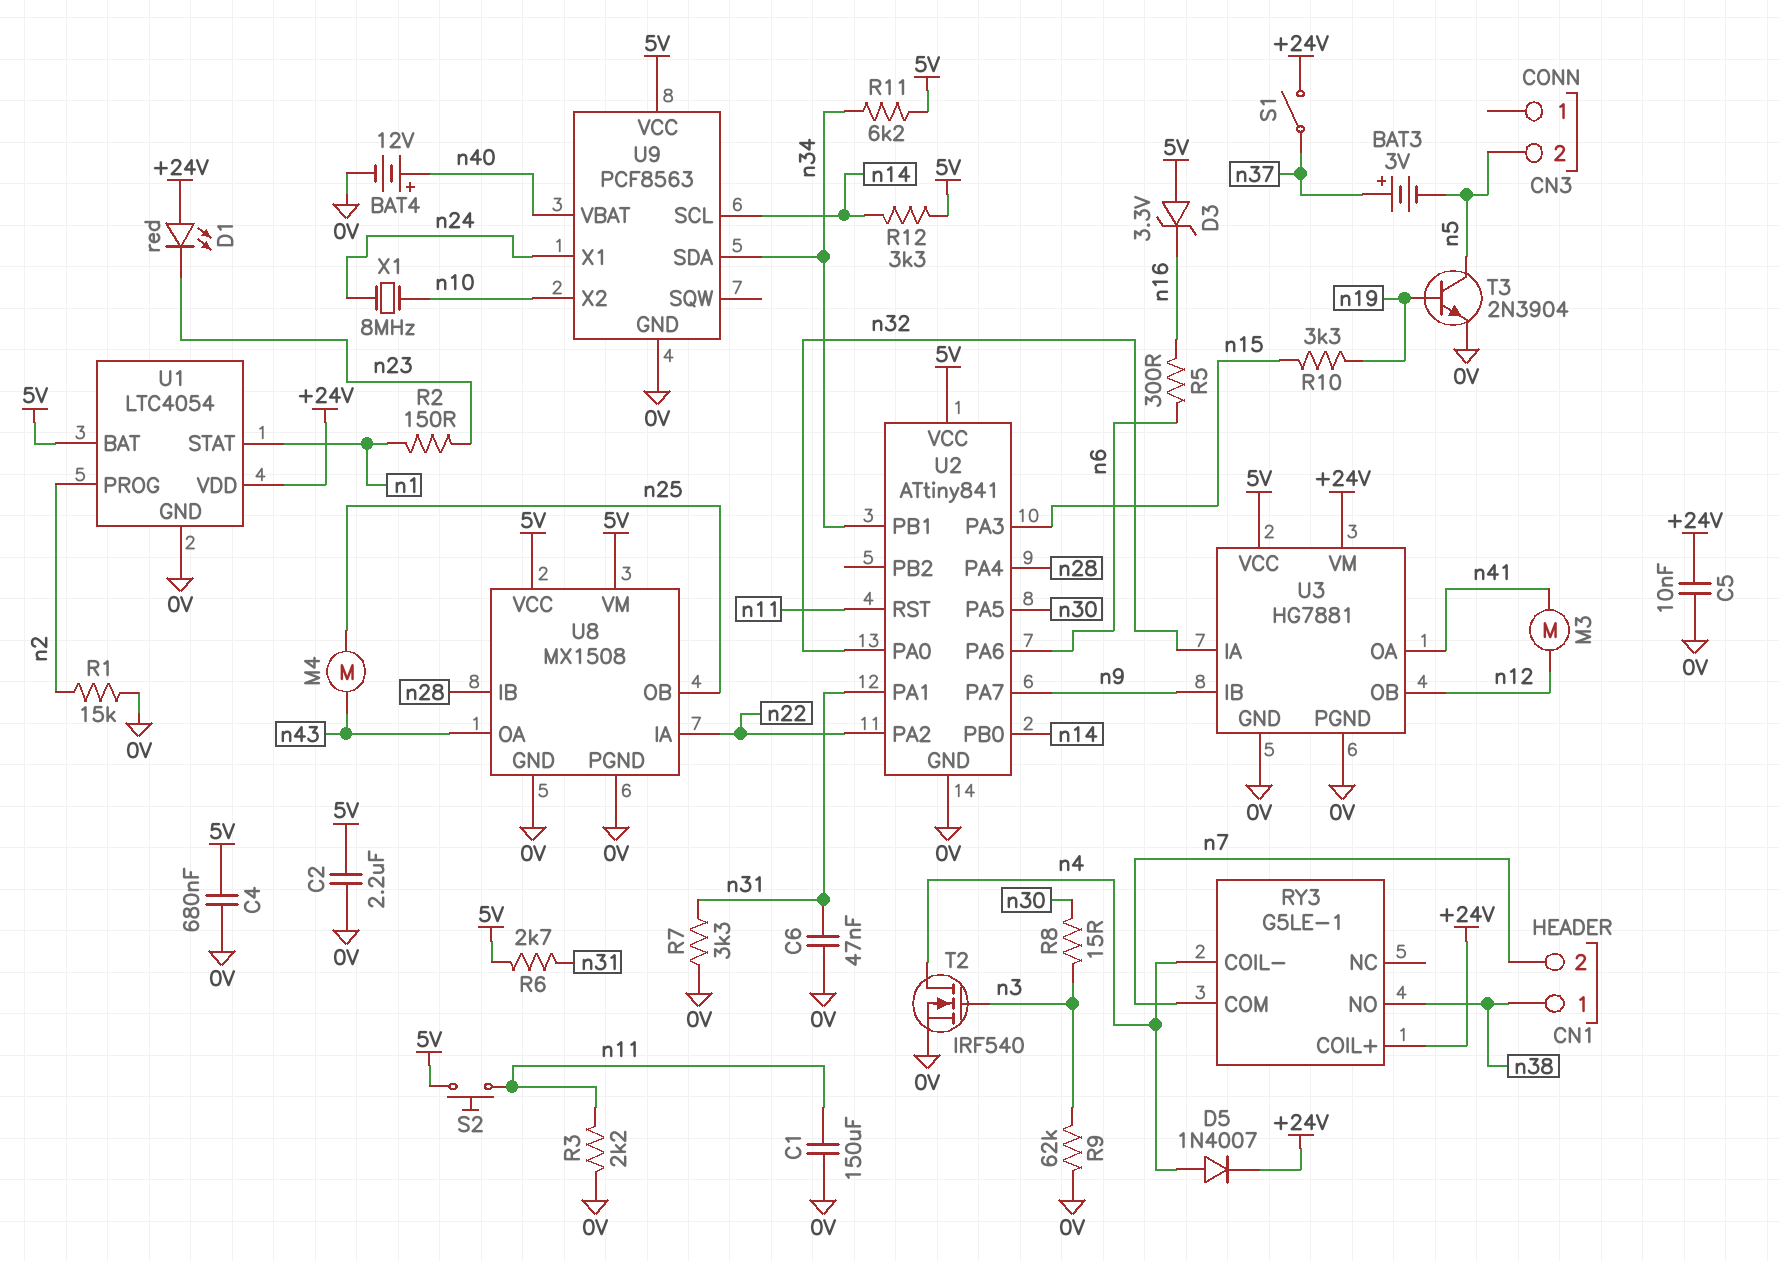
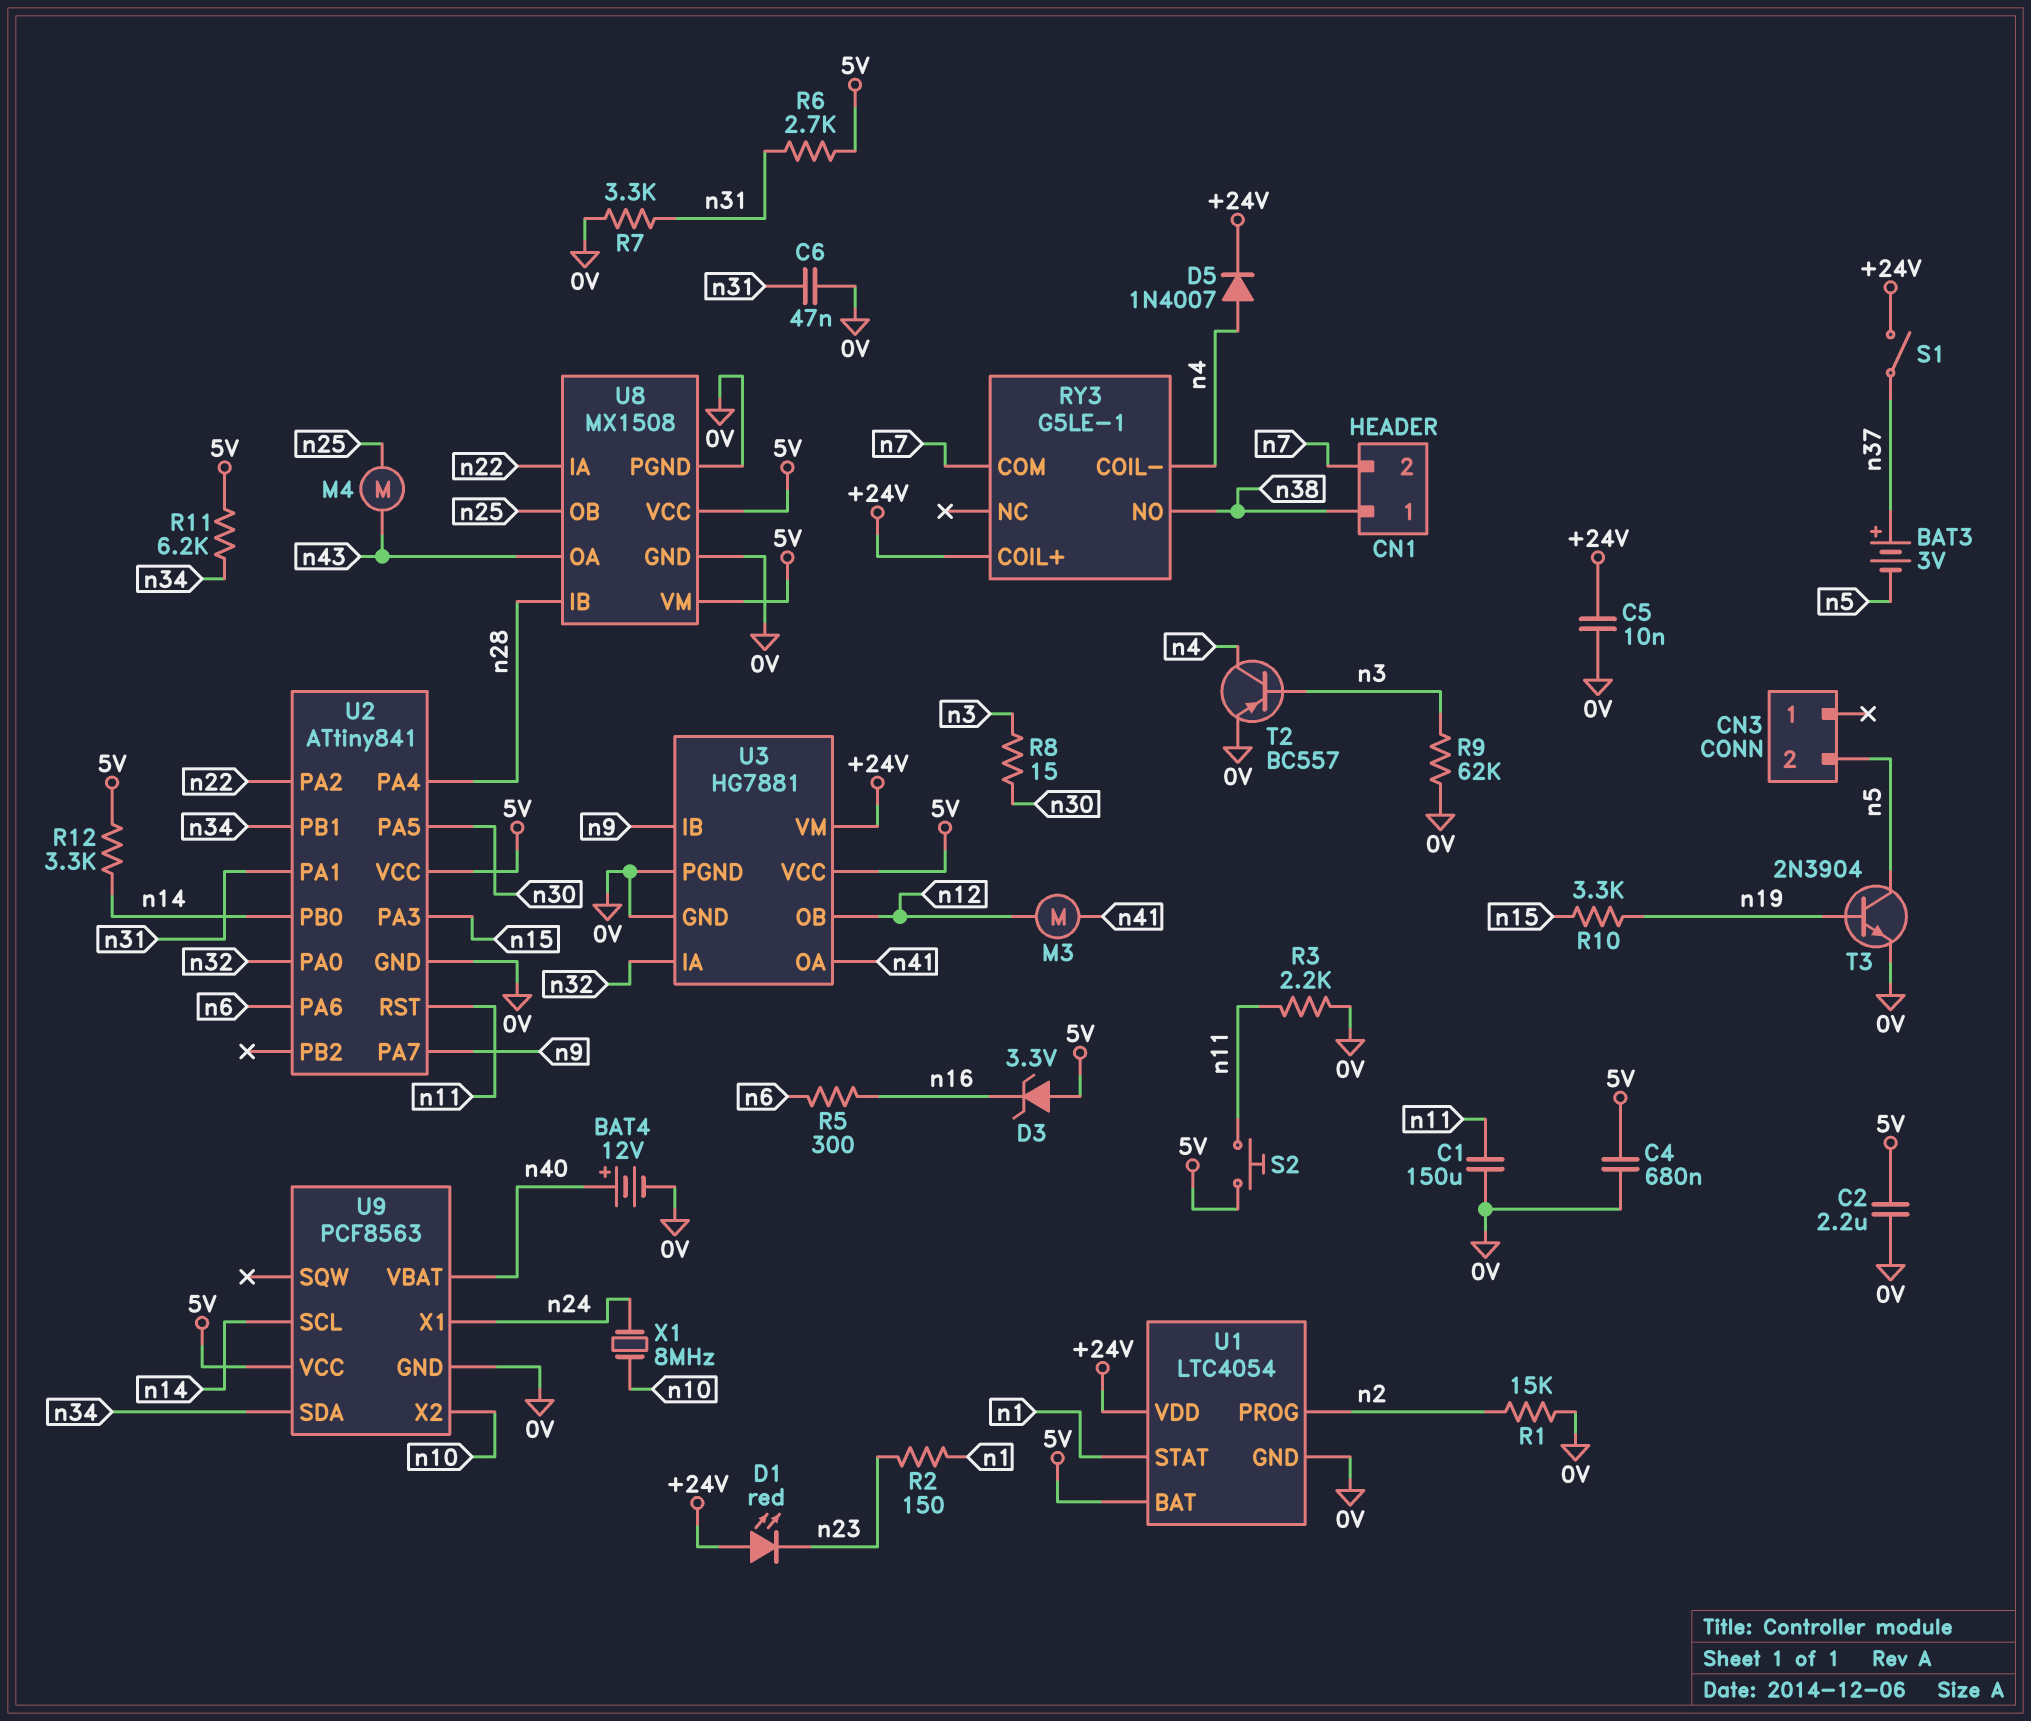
T2: NMOS IRF540 (G n3, D n4, S 0V) -> PNP BC557 (B n3, C n4, E 0V)

